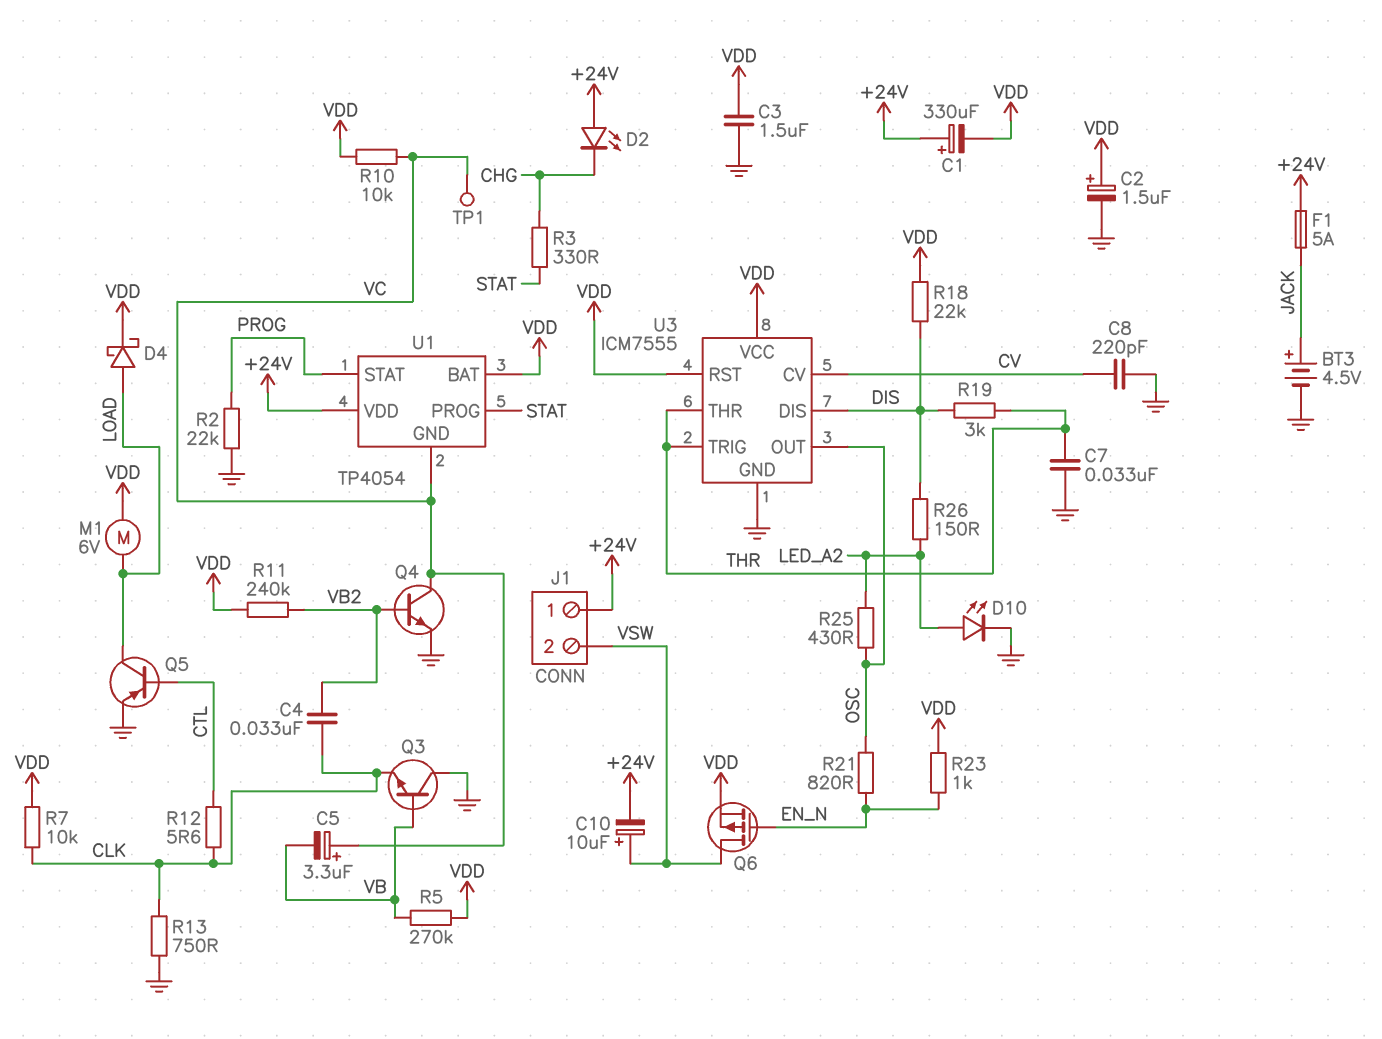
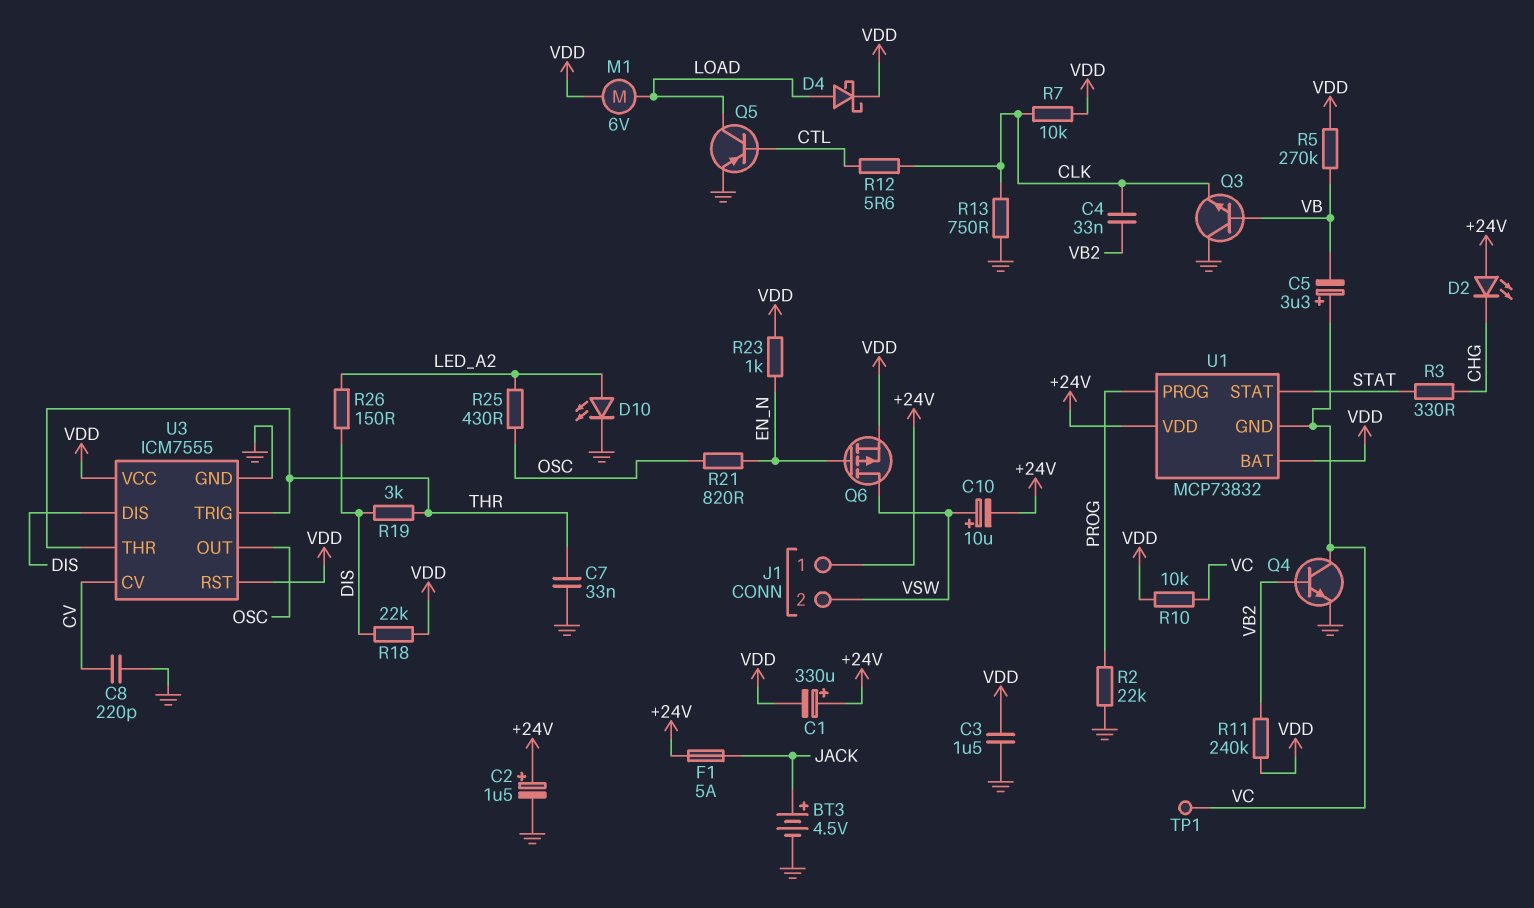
C2: 1.5uF (plus VDD, minus GND) -> 1.5uF (plus +24V, minus GND)
U1: TP4054 -> MCP73832
U1 pin PROG: STAT -> PROG
U1 pin STAT: PROG -> STAT

